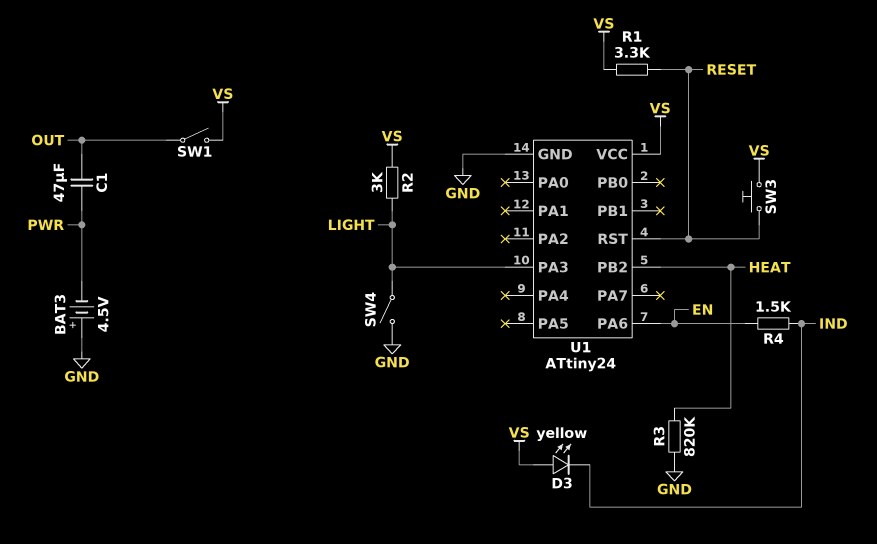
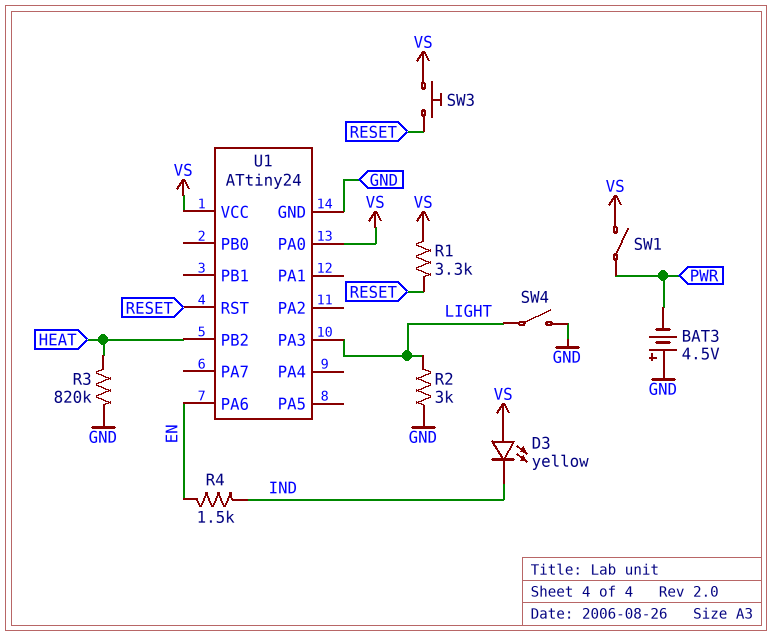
C1: 47uF (OUT, PWR) -> none
R2: 3k (LIGHT, VS) -> 3k (GND, LIGHT)
SW1: switch (OUT, VS) -> switch (PWR, VS)
U1 pin PA0: none -> VS

